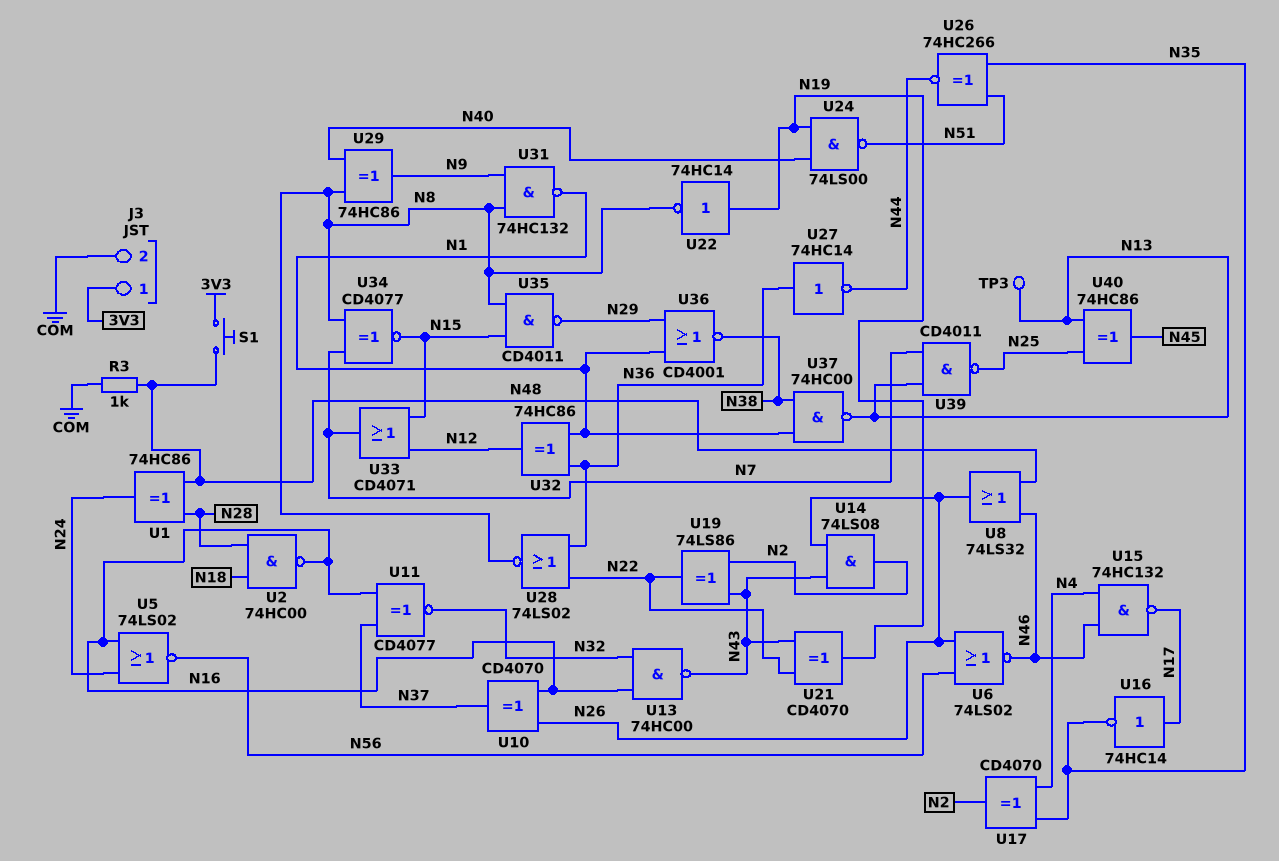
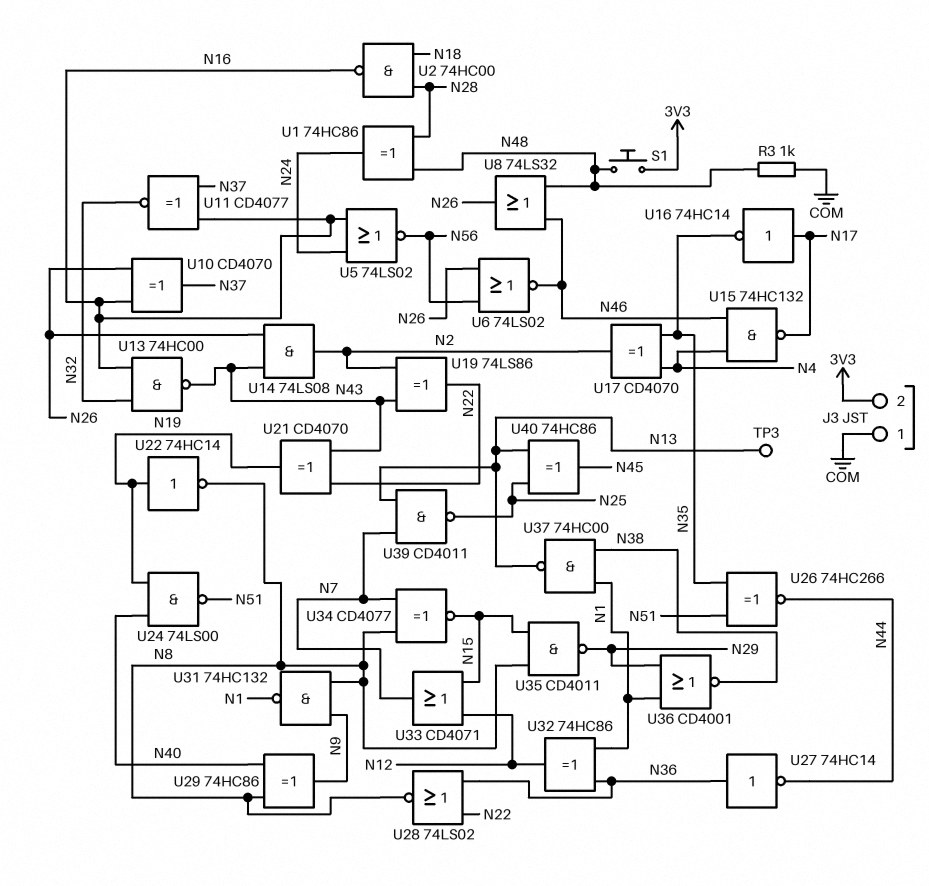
J3 pin 1: 3V3 -> COM
J3 pin 2: COM -> 3V3

